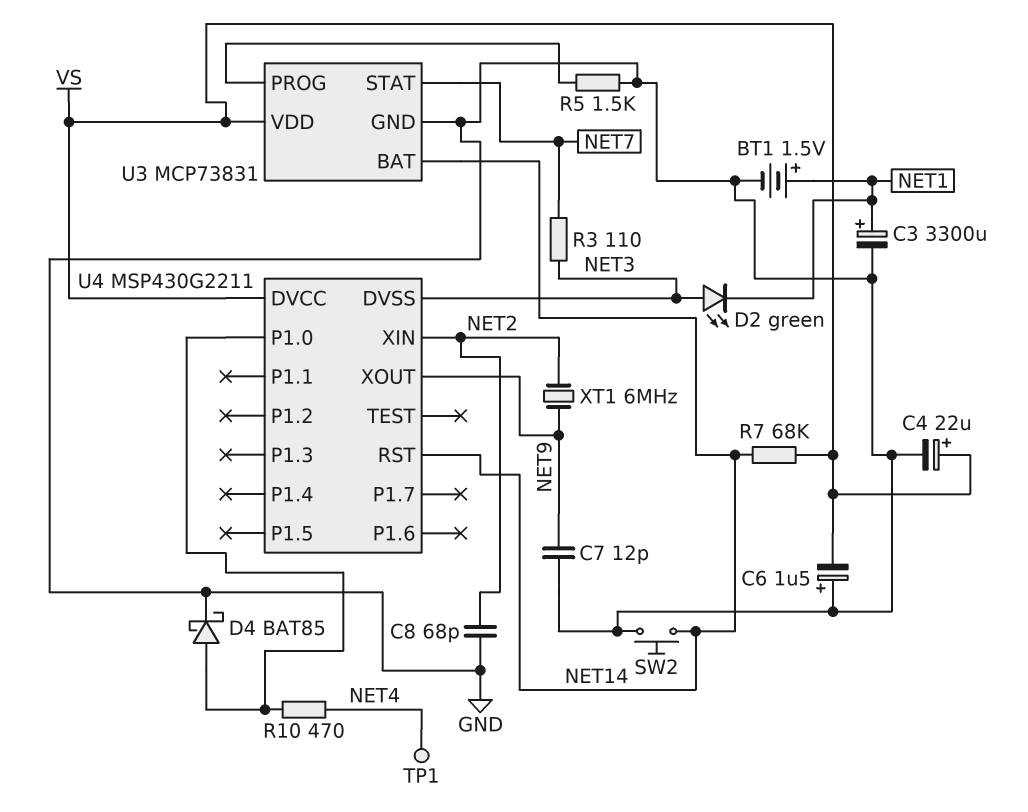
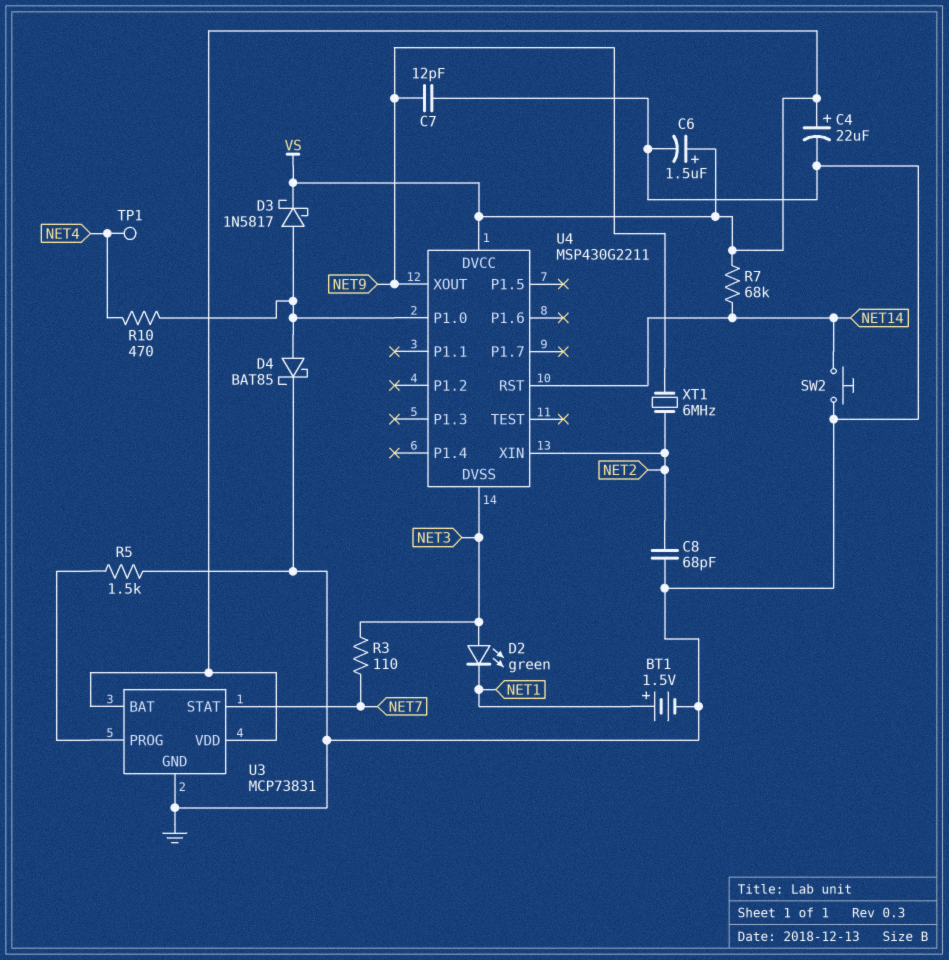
C3: 3300uF (plus NET1, minus GND) -> none
C6: 1.5uF (plus GND, minus VS) -> 1.5uF (plus VS, minus GND)
D3: none -> schottky 1N5817 (A U4/P1.0, K VS)
U3 pin BAT: NET14 -> VS

